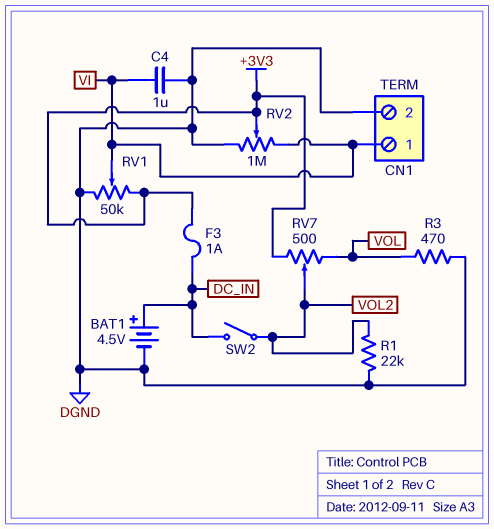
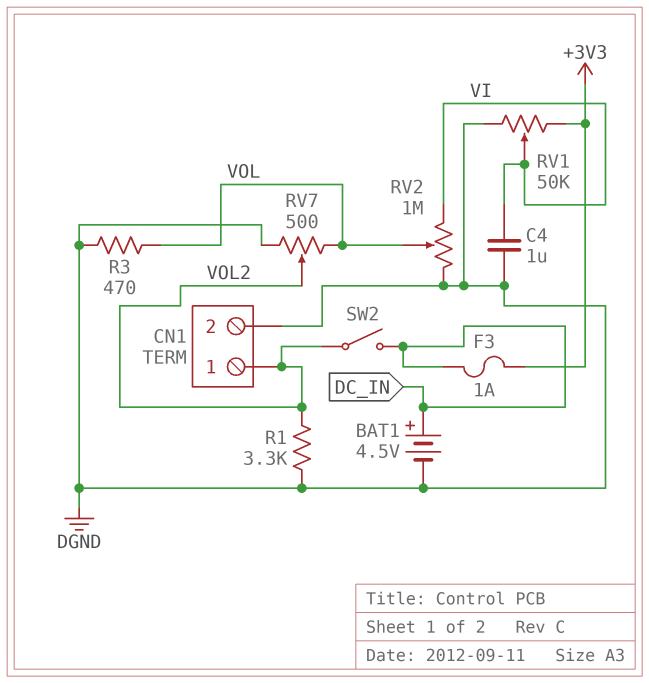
CN1 pin 1: VI -> VOL2
R1: 22k (DGND, VOL2) -> 3.3k (DGND, VOL2)
RV2: 1M (DGND, VI, wiper +3V3) -> 1M (DGND, VI, wiper VOL)
RV7: 500 (+3V3, VOL, wiper VOL2) -> 500 (DGND, VOL, wiper VOL2)

